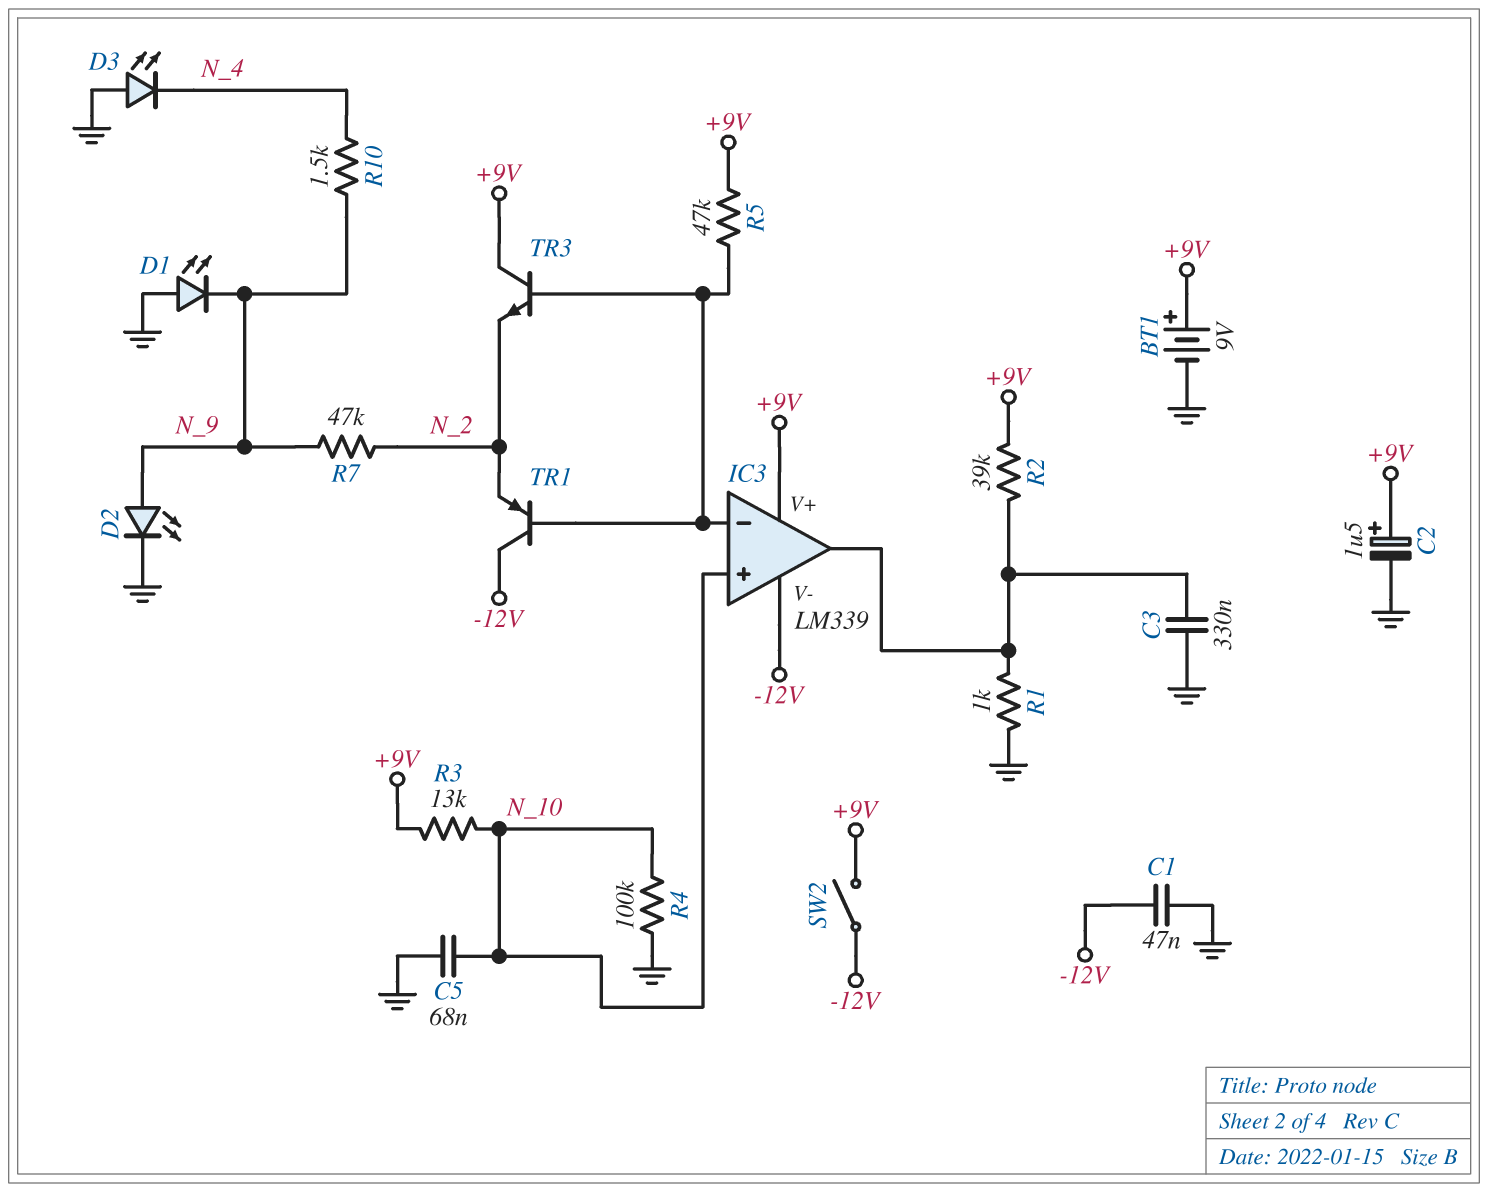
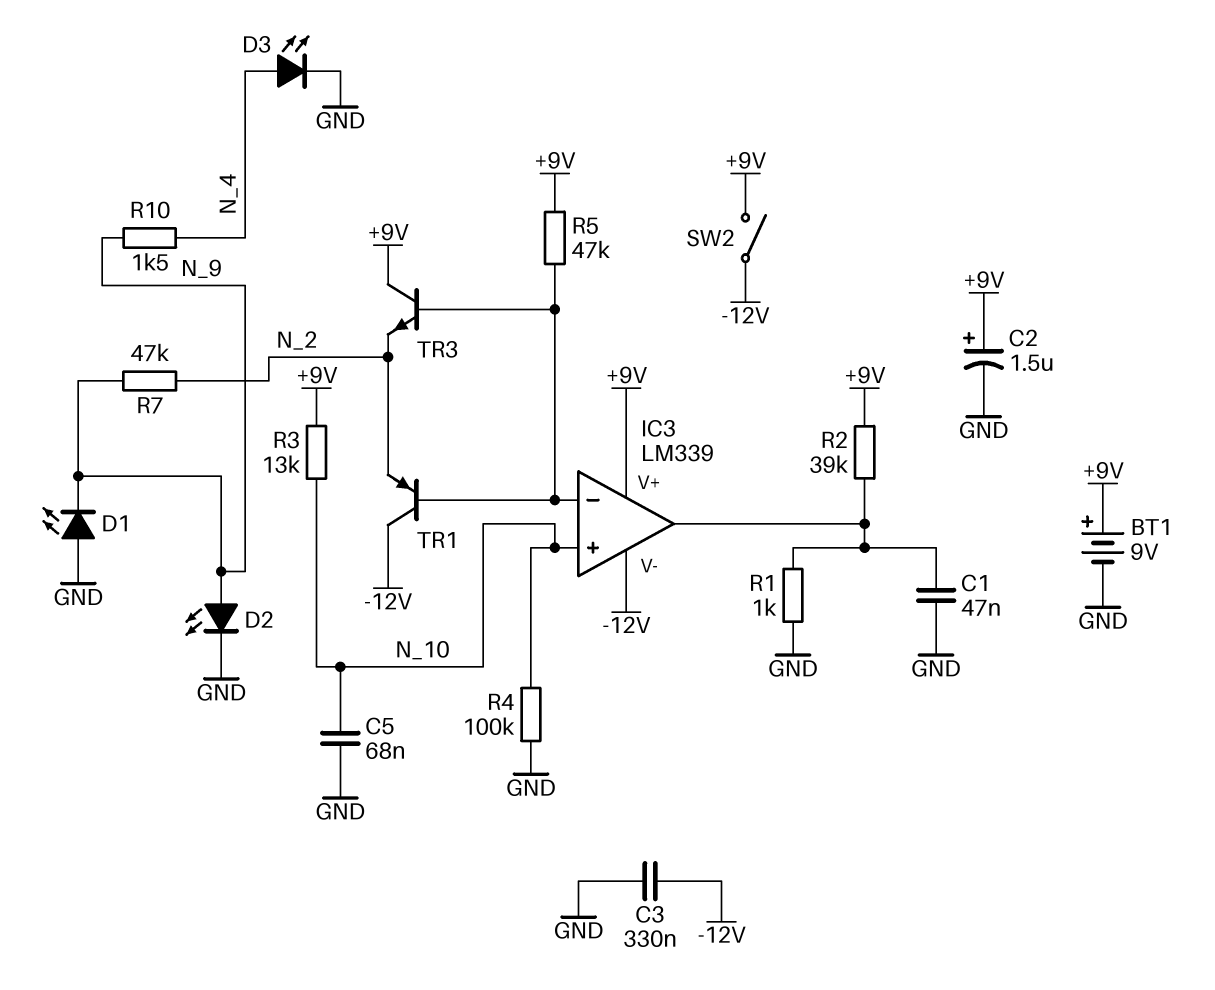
C1: 47nF (-12V, GND) -> 47nF (GND, IC3/out)
C3: 330nF (GND, IC3/out) -> 330nF (-12V, GND)
D3: LED (A GND, K N_4) -> LED (A N_4, K GND)

